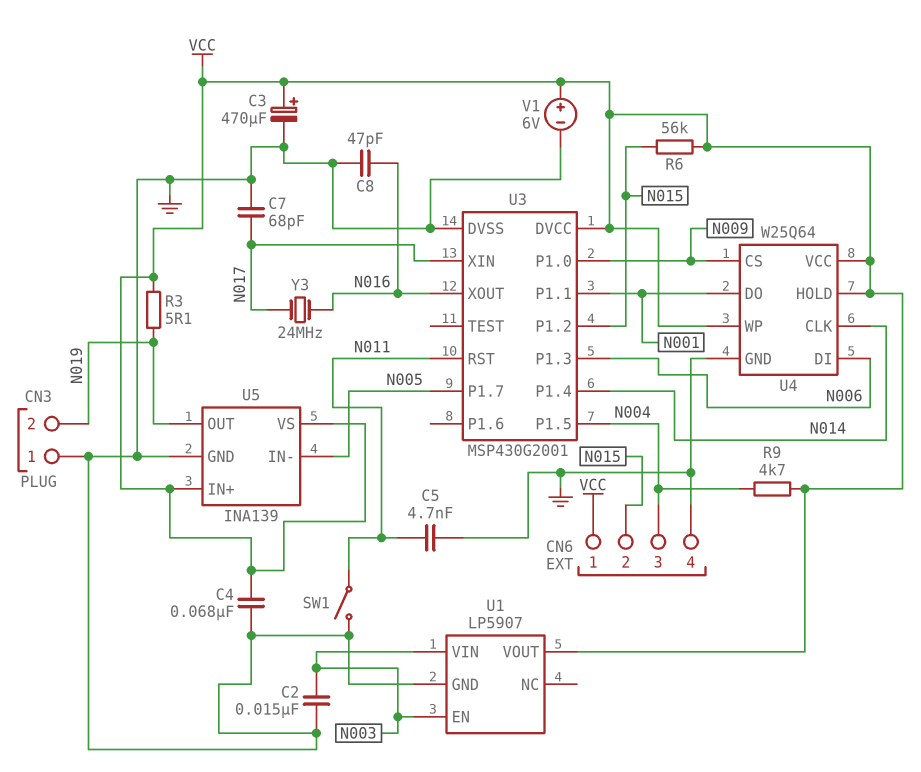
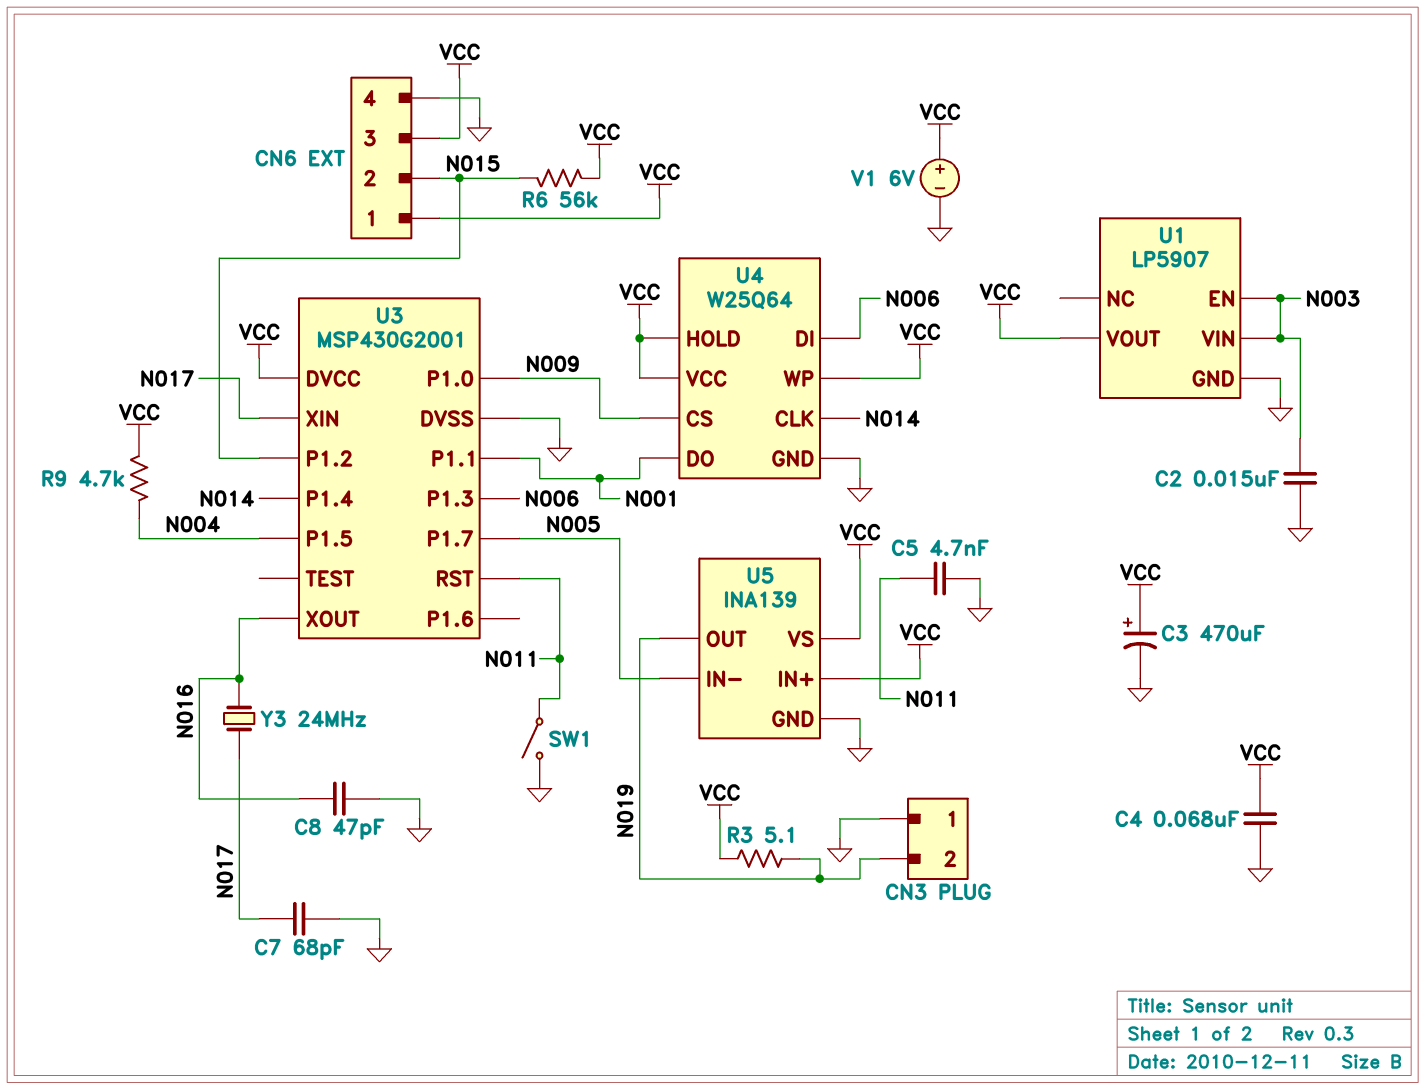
CN6 pin 3: N004 -> VCC

